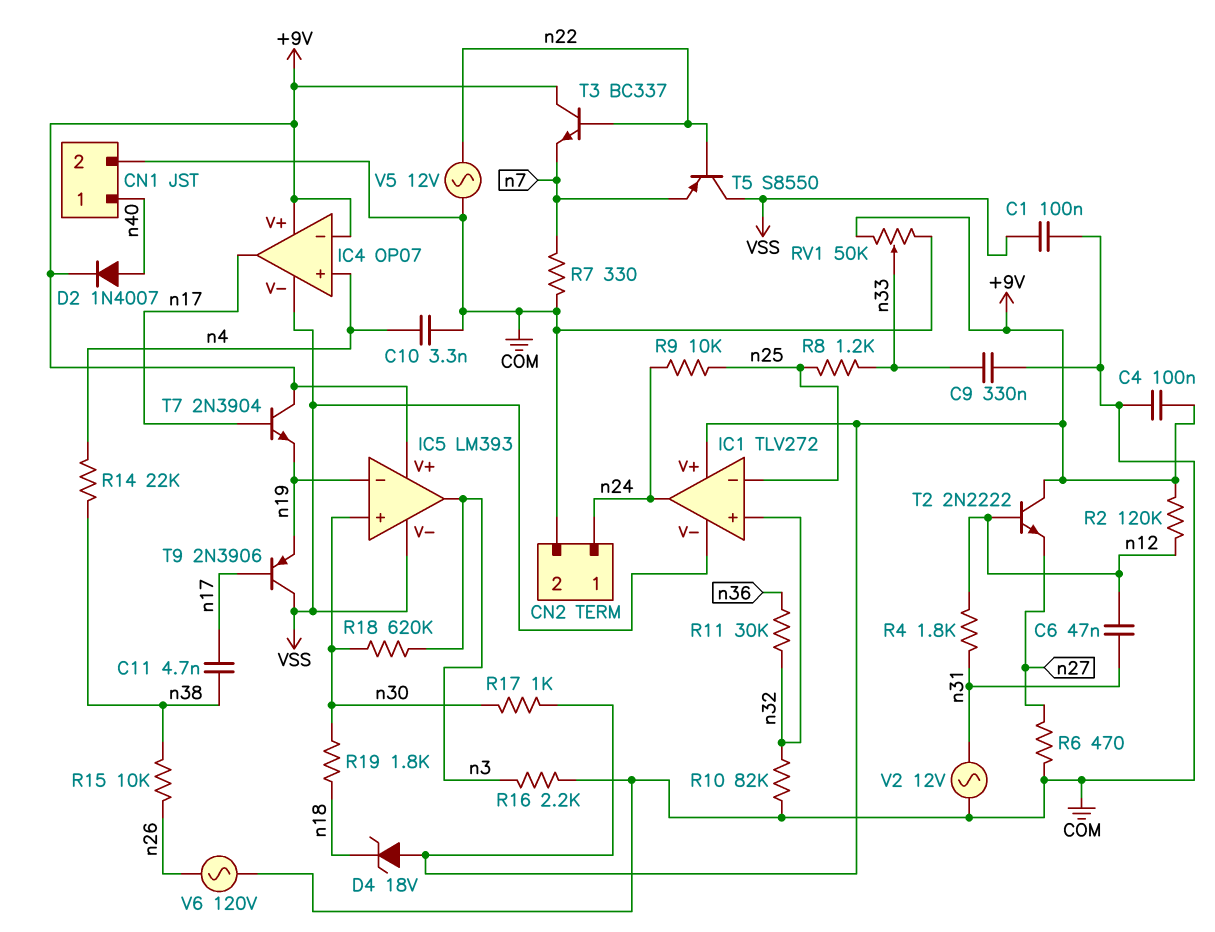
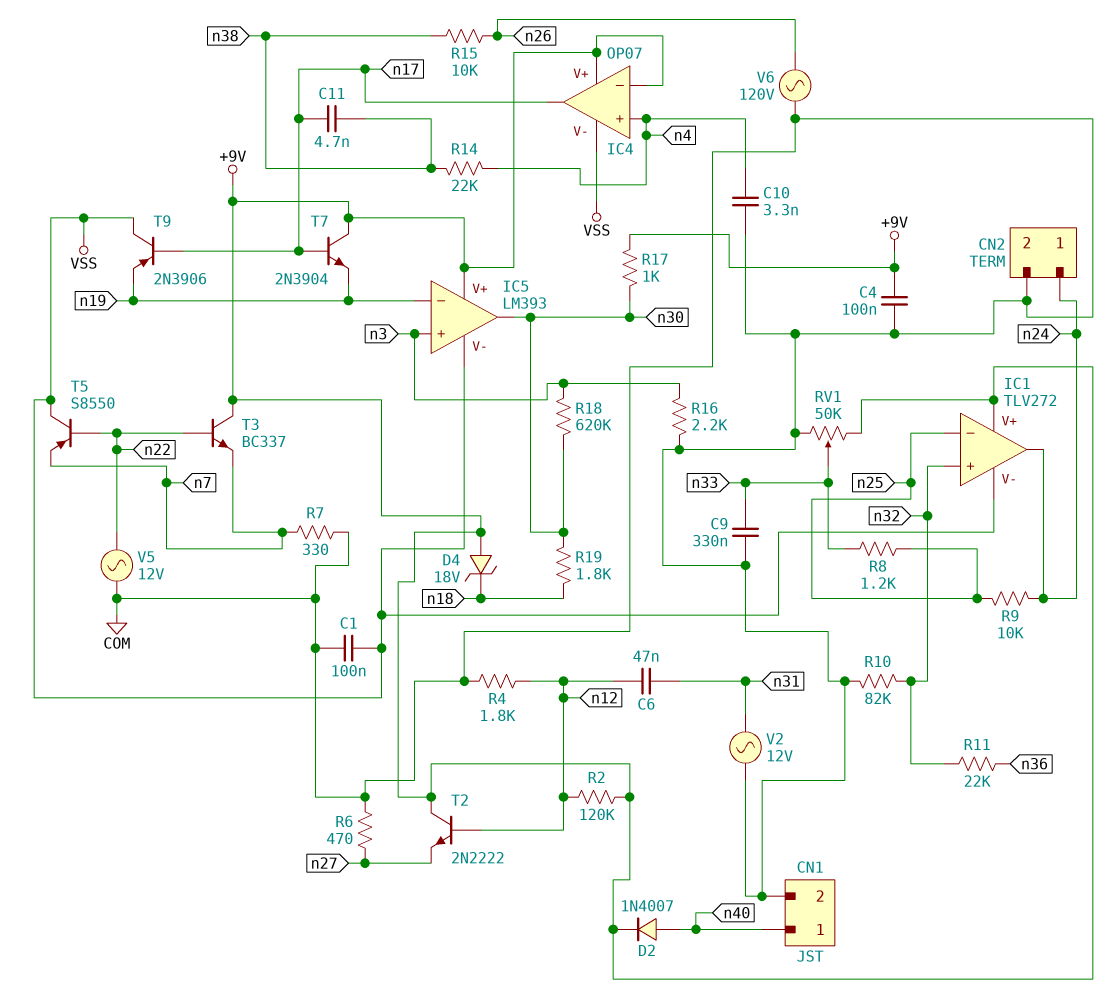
IC5 pin in+: n30 -> n3
IC5 pin out: n3 -> n30
R4: 1.8k (n12, n31) -> 1.8k (COM, n12)
R11: 30k (n32, n36) -> 22k (n32, n36)

